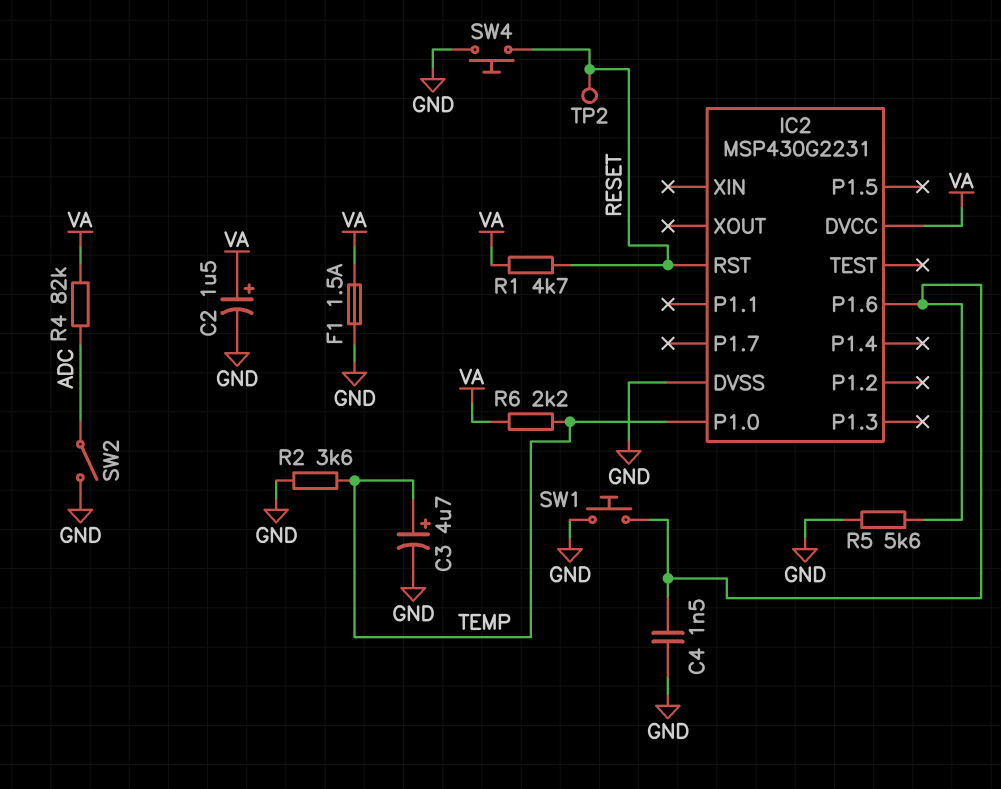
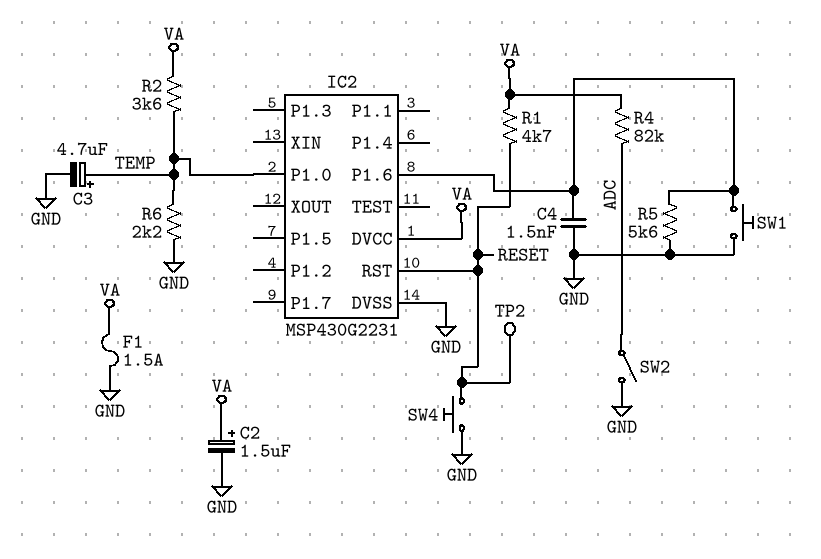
R2: 3.6k (GND, TEMP) -> 3.6k (TEMP, VA)
R6: 2.2k (TEMP, VA) -> 2.2k (GND, TEMP)

